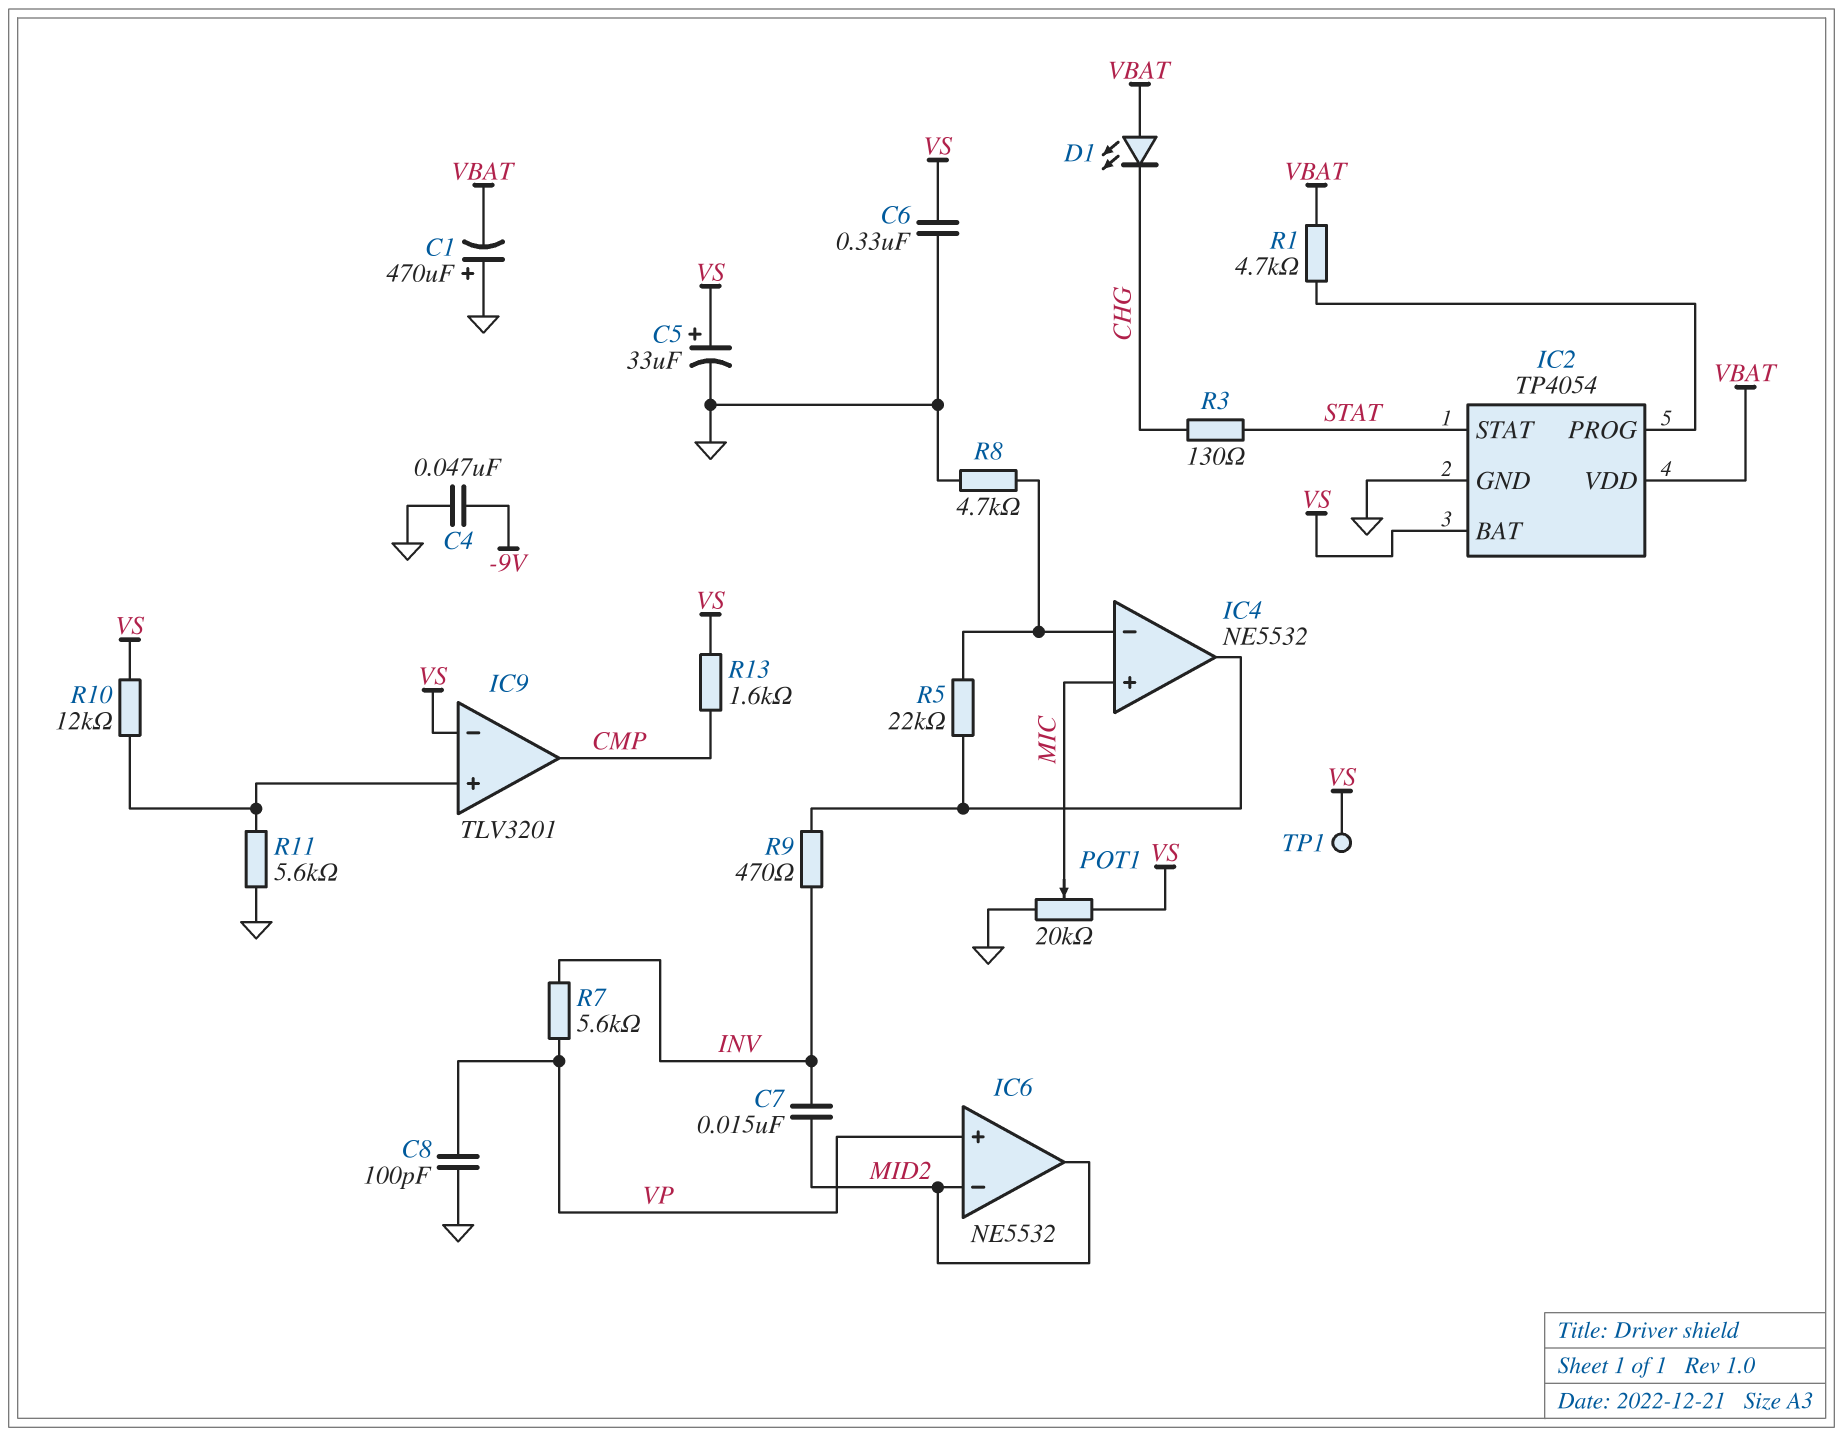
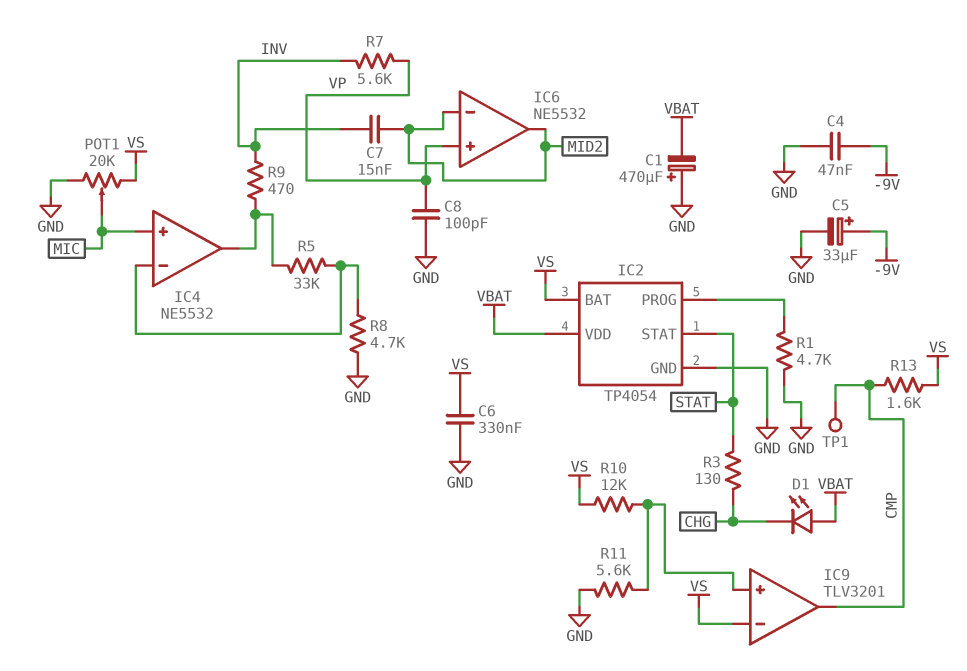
C5: 33uF (plus VS, minus GND) -> 33uF (plus -9V, minus GND)
R1: 4.7k (IC2/PROG, VBAT) -> 4.7k (GND, IC2/PROG)
R5: 22k (IC4/in-, IC4/out) -> 33k (IC4/in-, IC4/out)
TP1: test point (VS) -> test point (CMP)

